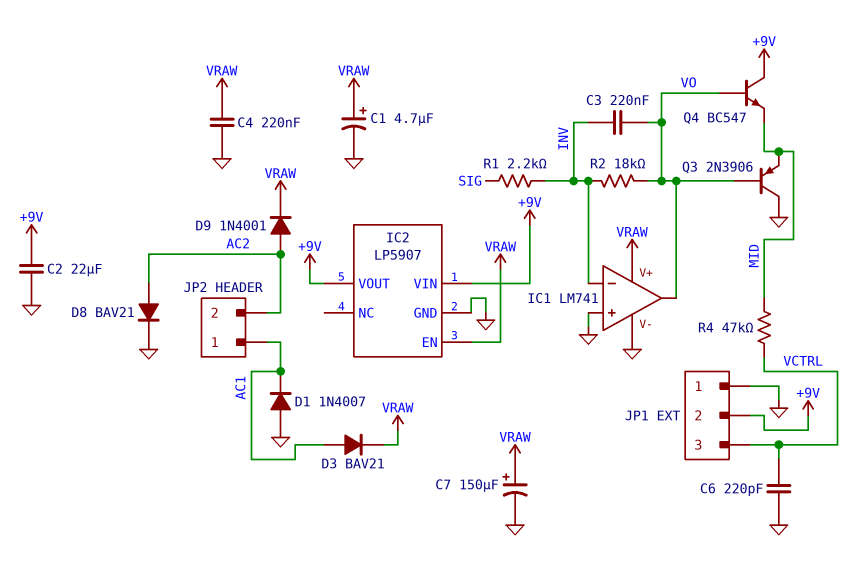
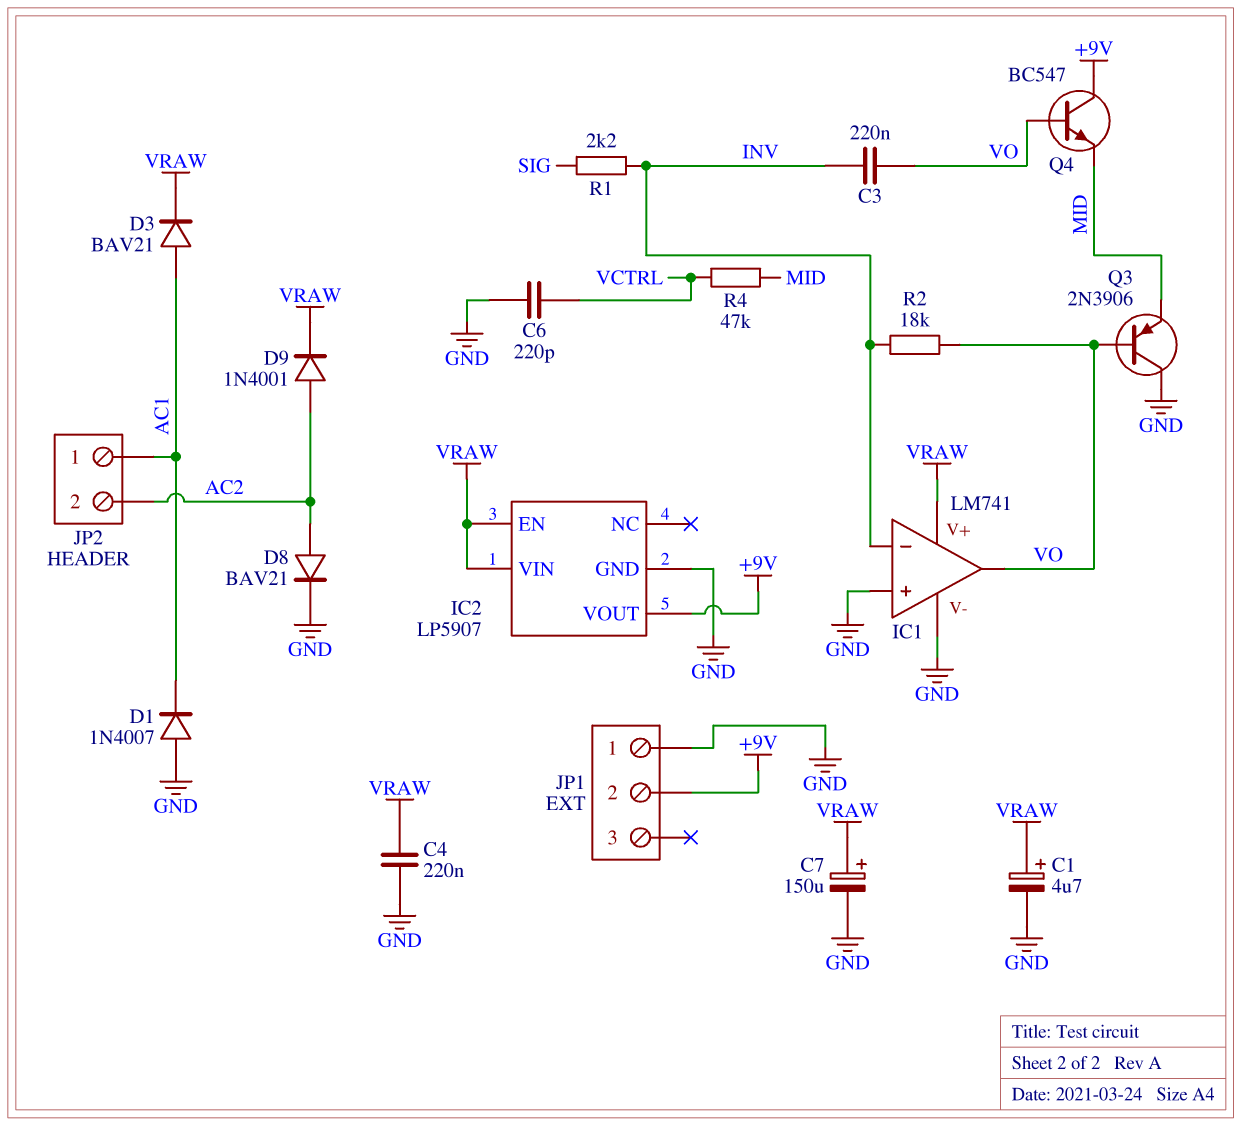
C2: 22uF (+9V, GND) -> none
IC2 pin VIN: +9V -> VRAW
JP1 pin 3: VCTRL -> none

